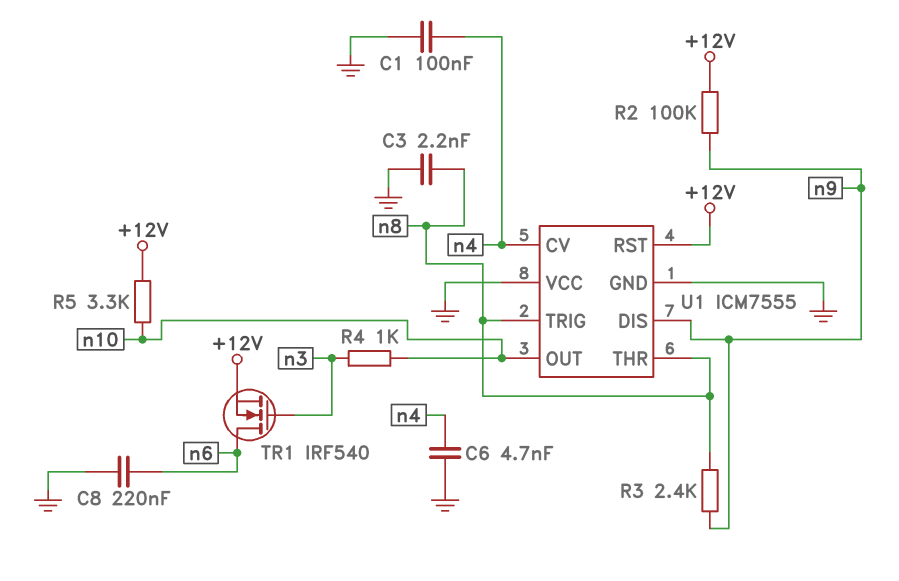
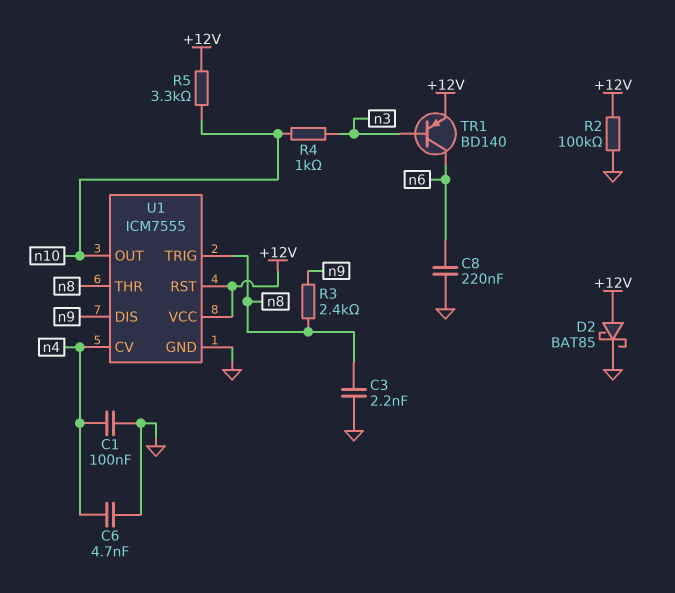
D2: none -> schottky BAT85 (A +12V, K GND)
R2: 100k (+12V, n9) -> 100k (+12V, GND)
TR1: NMOS IRF540 (G n3, D n6, S +12V) -> PNP BD140 (B n3, C n6, E +12V)
U1 pin VCC: GND -> +12V

